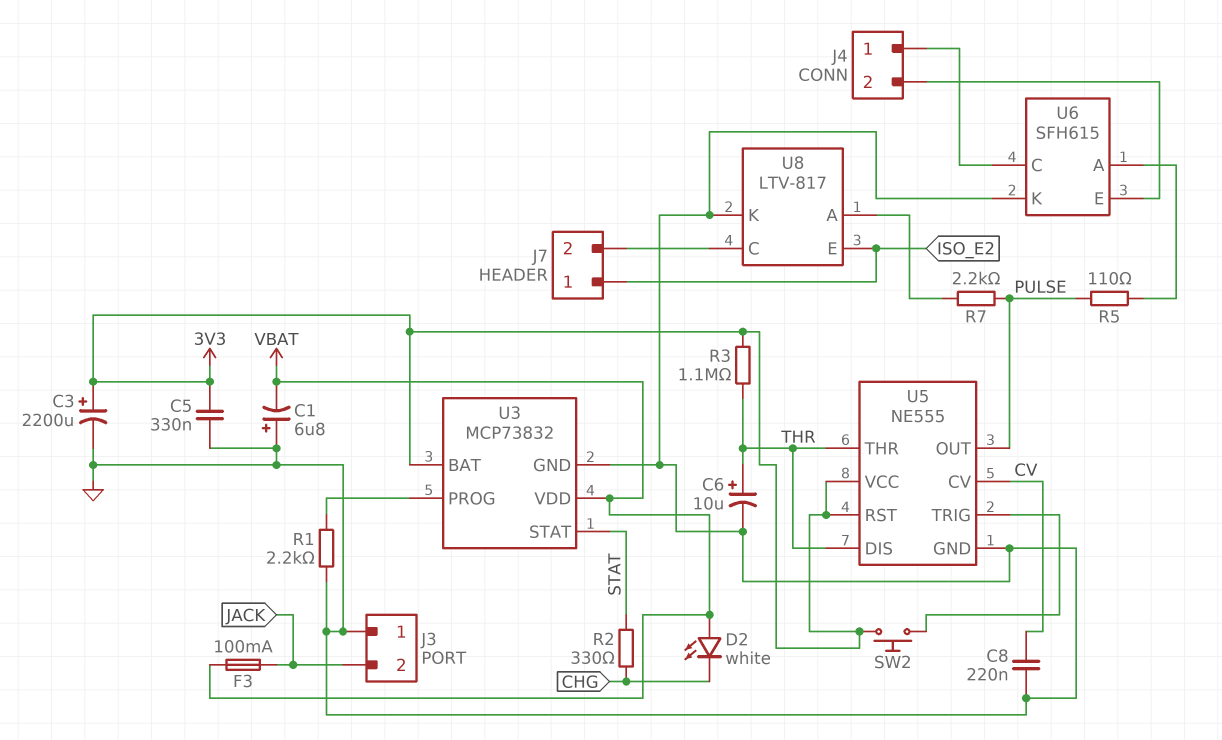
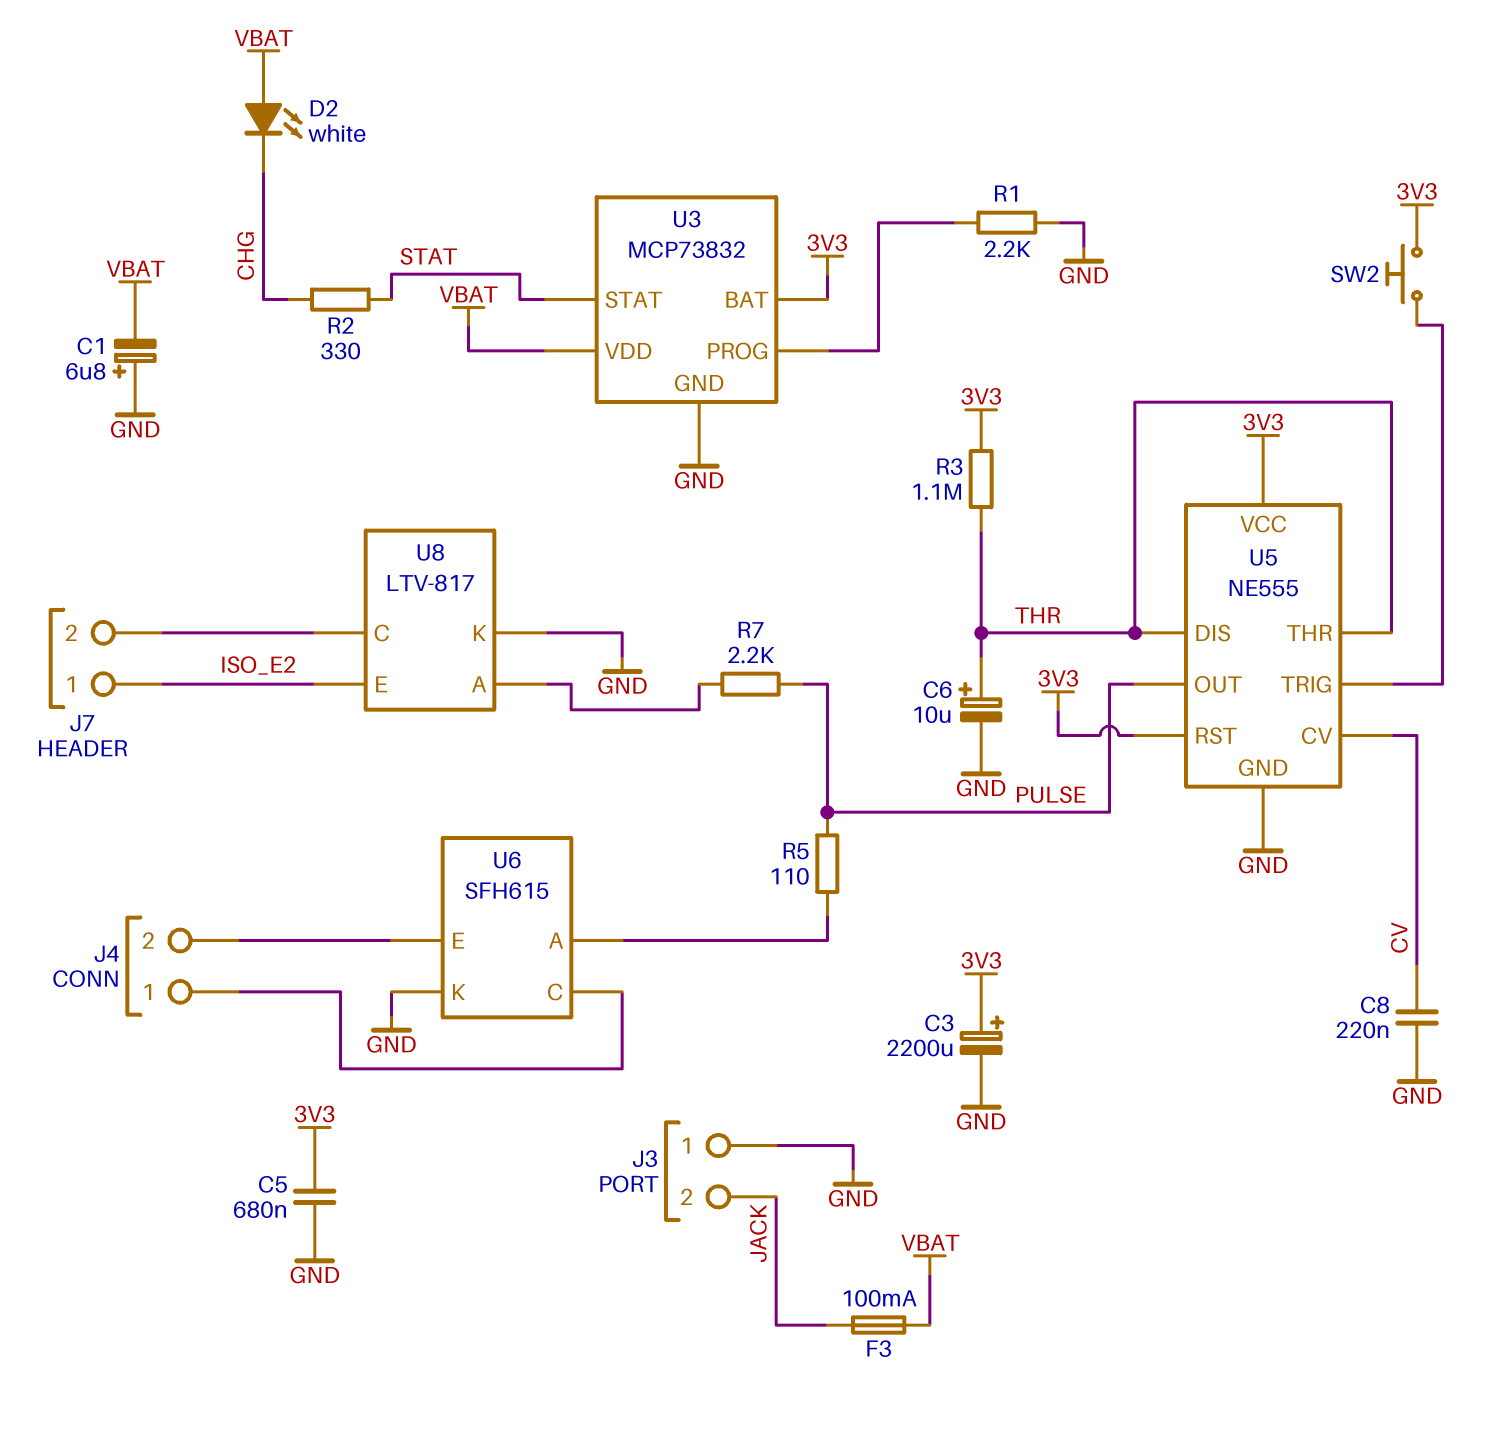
C5: 330nF (3V3, GND) -> 680nF (3V3, GND)

